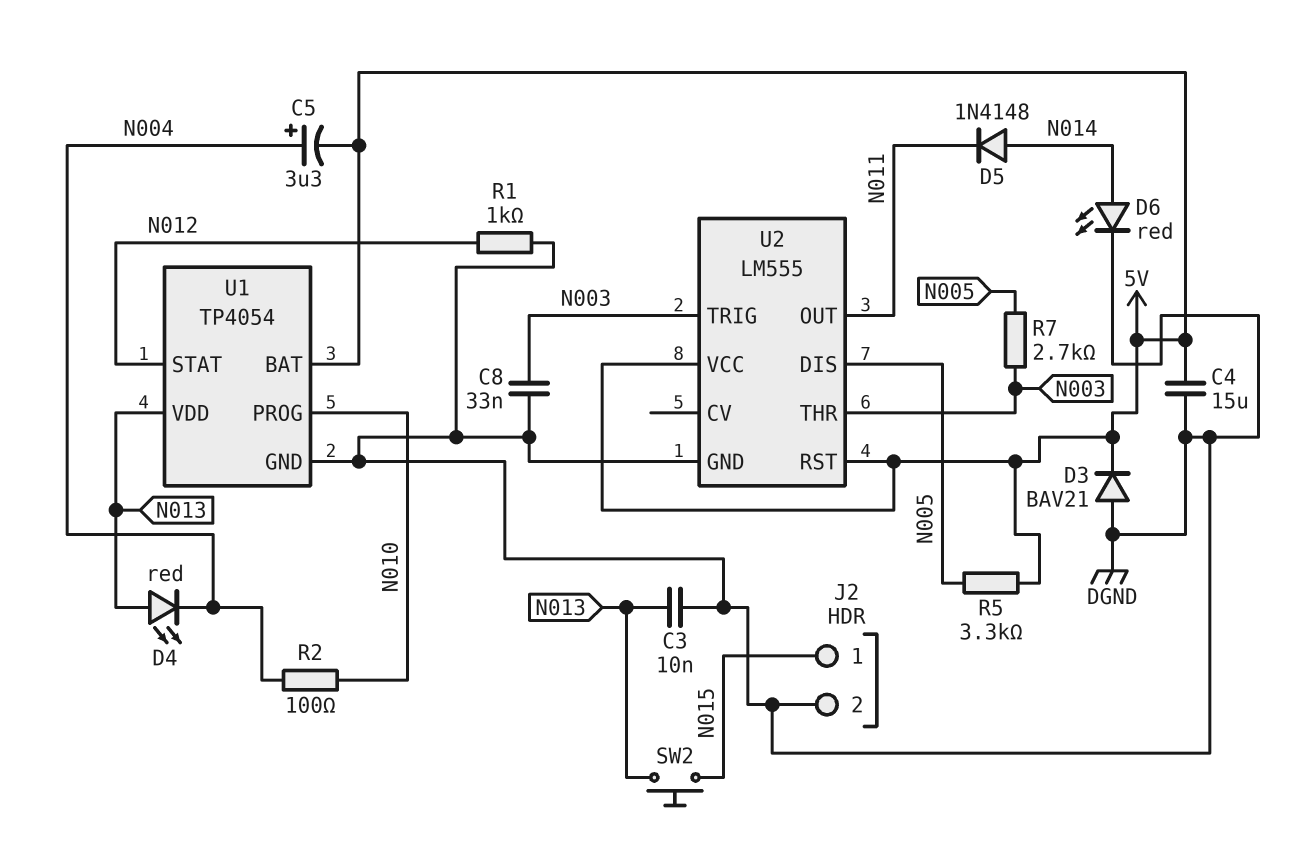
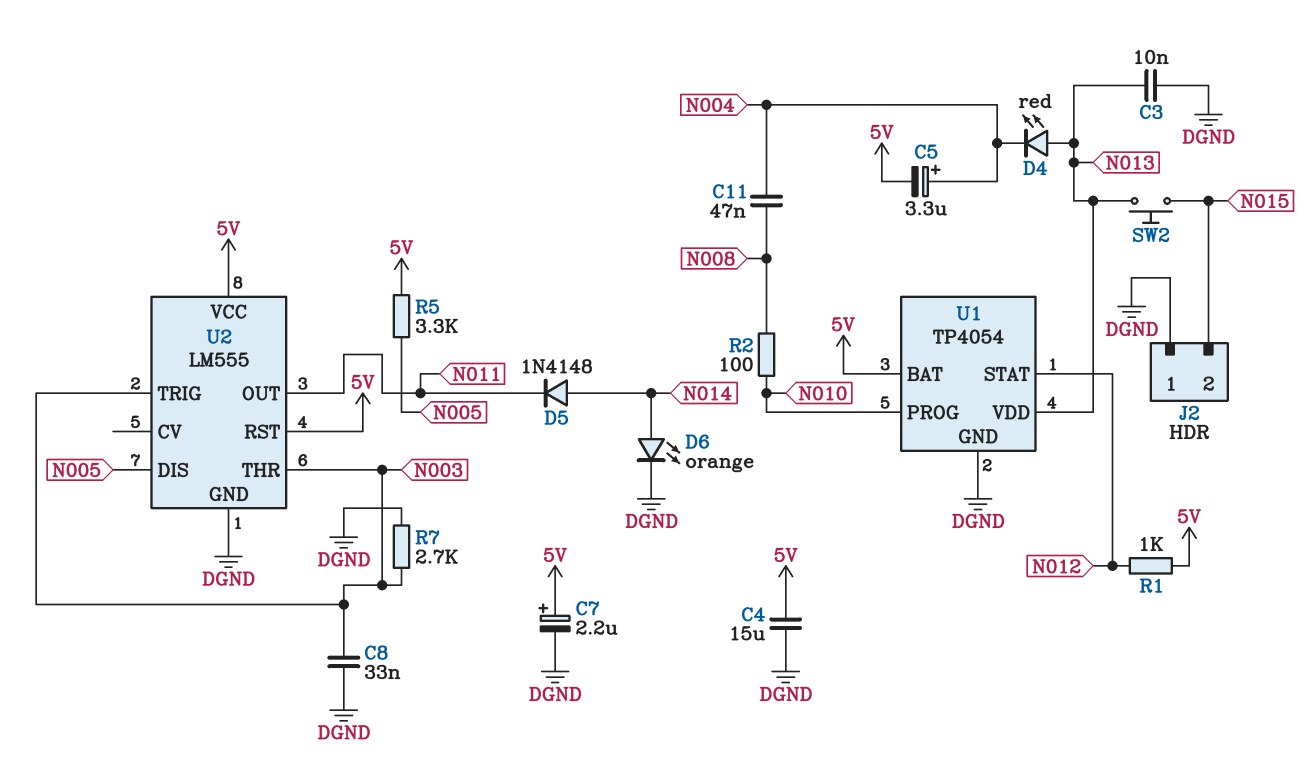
C7: none -> 2.2uF (plus 5V, minus DGND)
C11: none -> 47nF (N004, N008)
D3: diode BAV21 (A DGND, K 5V) -> none
D6: LED red (A N014, K DGND) -> LED orange (A N014, K DGND)
J2 pin 1: N015 -> DGND
J2 pin 2: DGND -> N015
R1: 1k (DGND, N012) -> 1k (5V, N012)
R2: 100 (N004, N010) -> 100 (N008, N010)
R7: 2.7k (N003, N005) -> 2.7k (DGND, N003)

